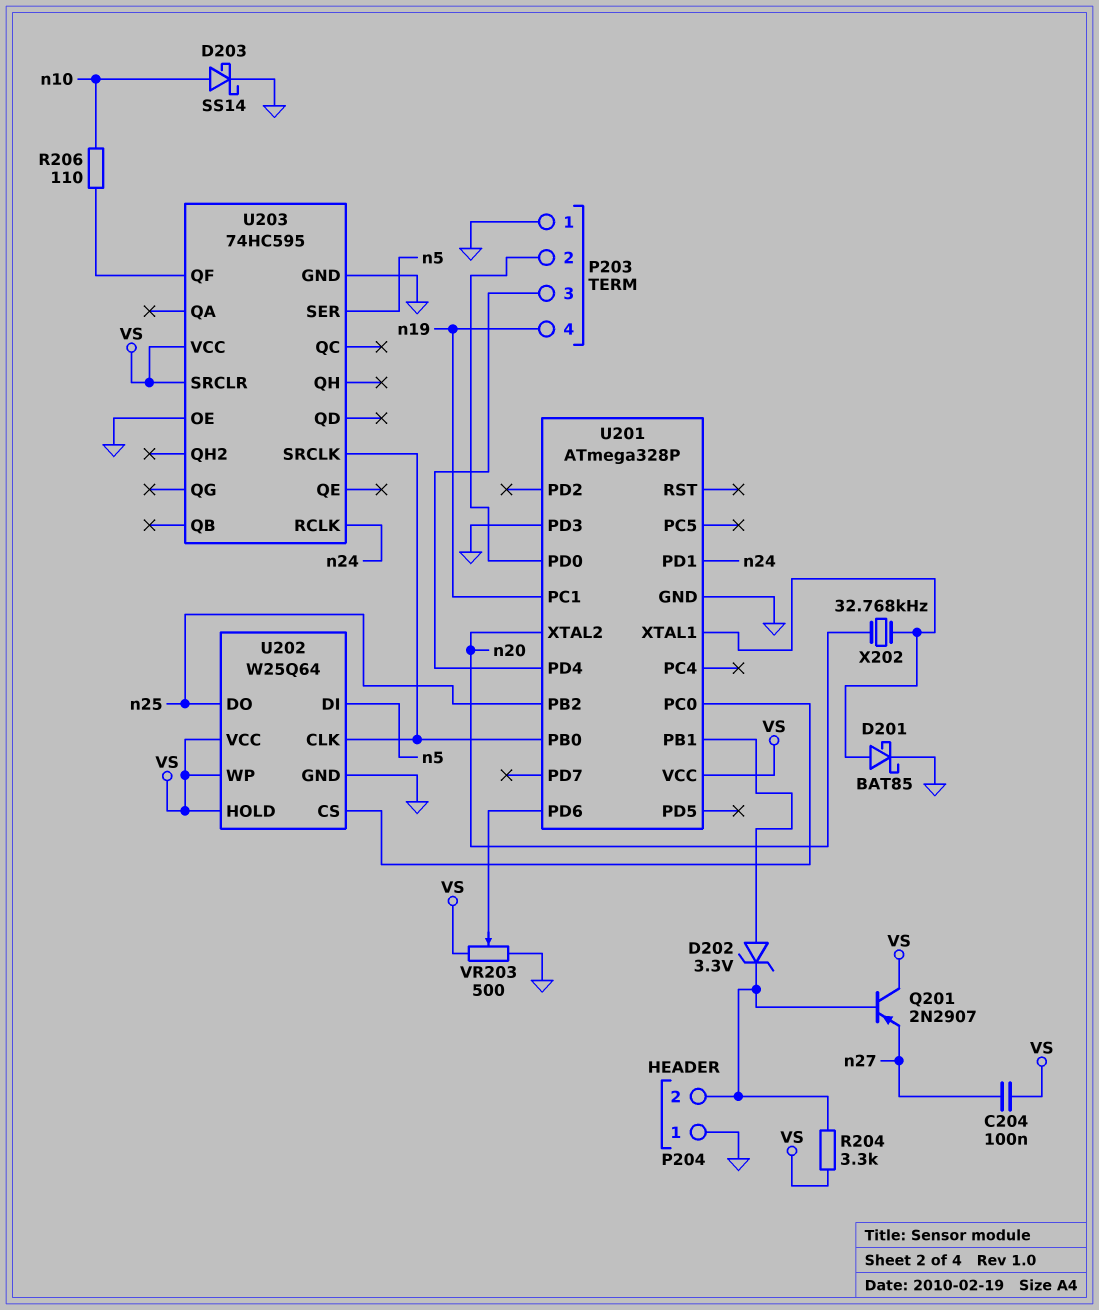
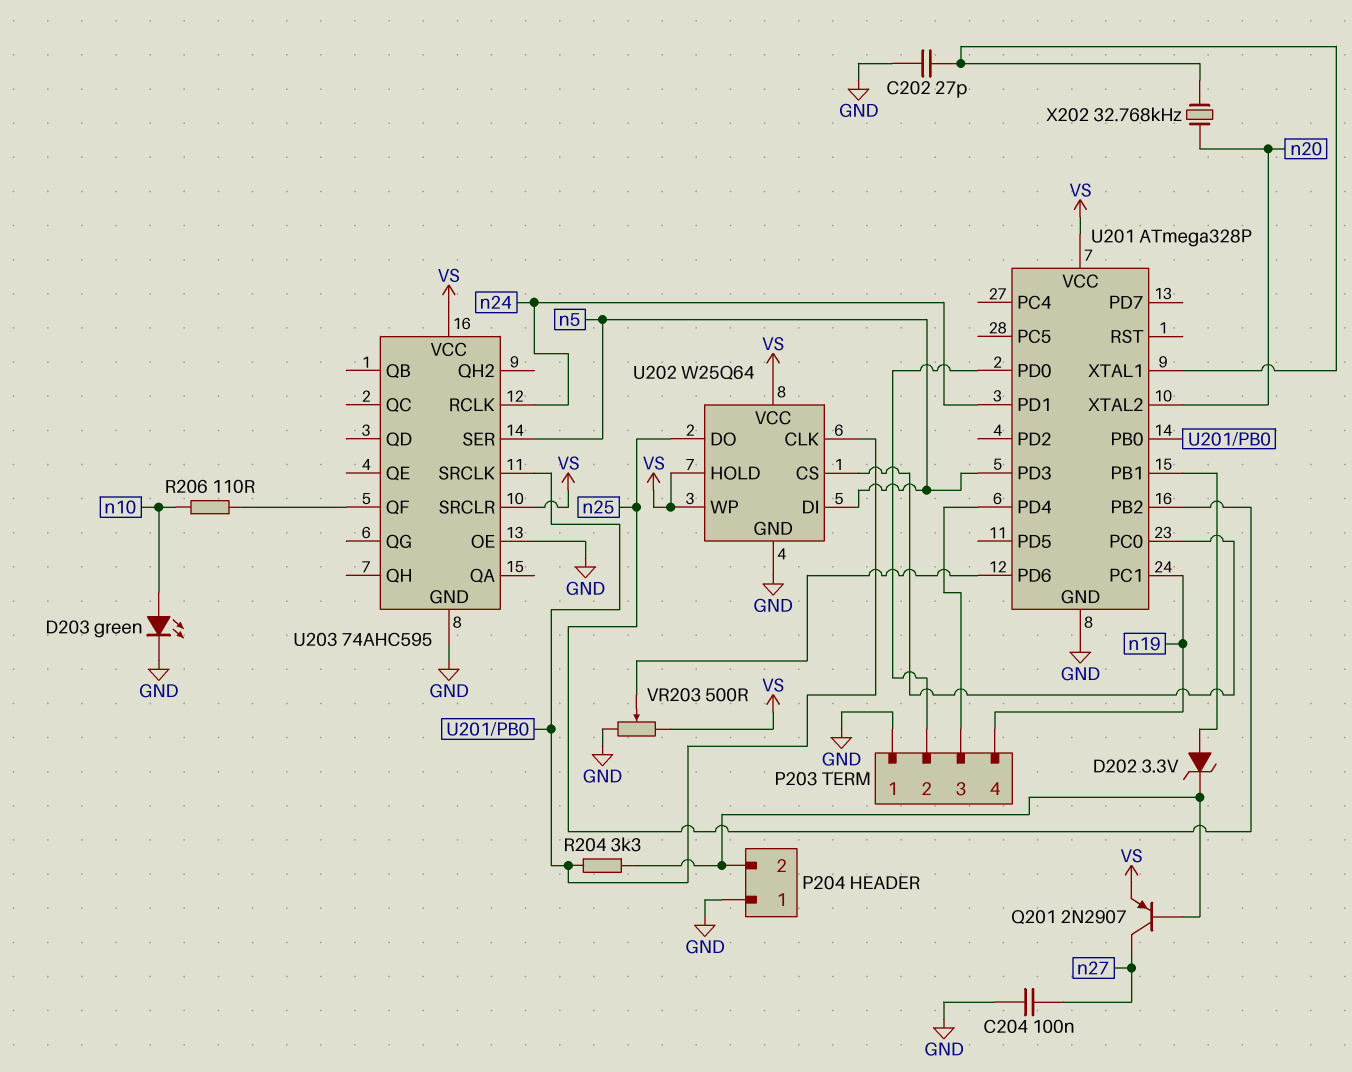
C202: none -> 27pF (GND, U201/XTAL1)
C204: 100nF (VS, n27) -> 100nF (GND, n27)
D201: schottky BAT85 (A U201/XTAL1, K GND) -> none
D203: schottky SS14 (A n10, K GND) -> LED green (A n10, K GND)
Q201: PNP 2N2907 (B P204/2, C VS, E n27) -> PNP 2N2907 (B P204/2, C n27, E VS)
R204: 3.3k (P204/2, VS) -> 3.3k (P204/2, U201/PB0)
U201 pin PD3: GND -> n5
U203: 74HC595 -> 74AHC595

